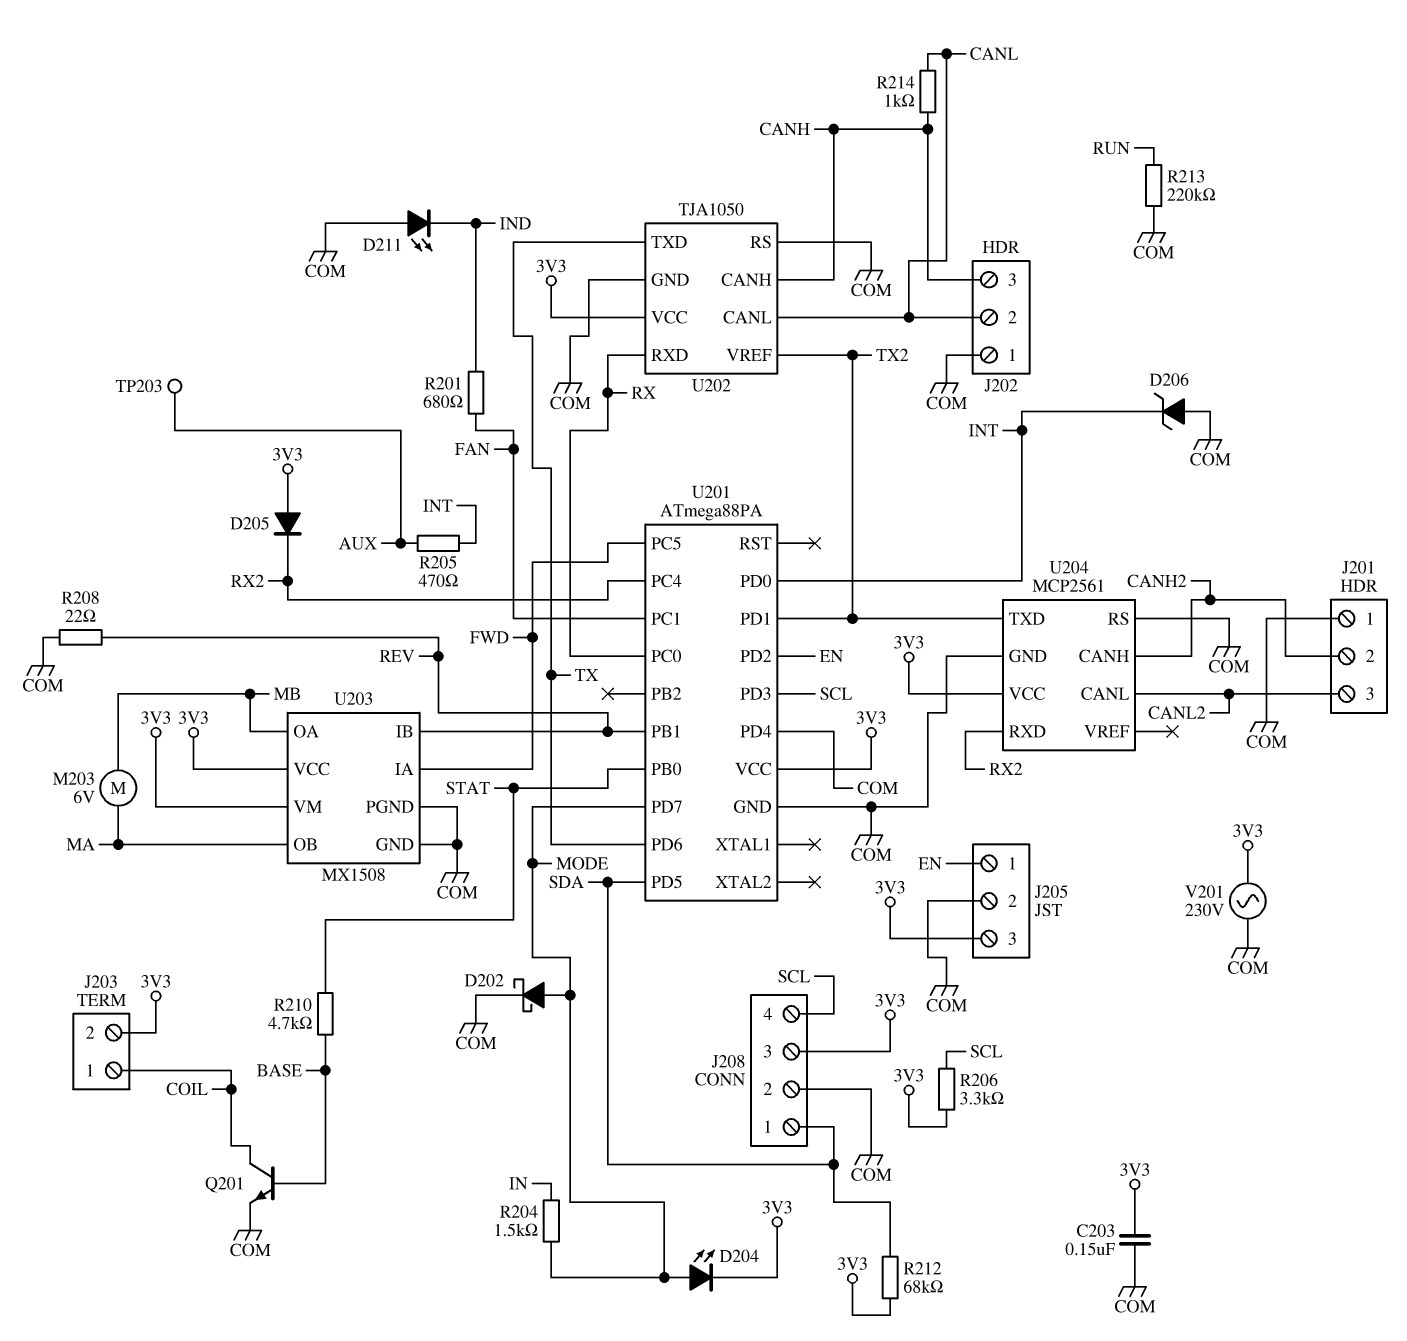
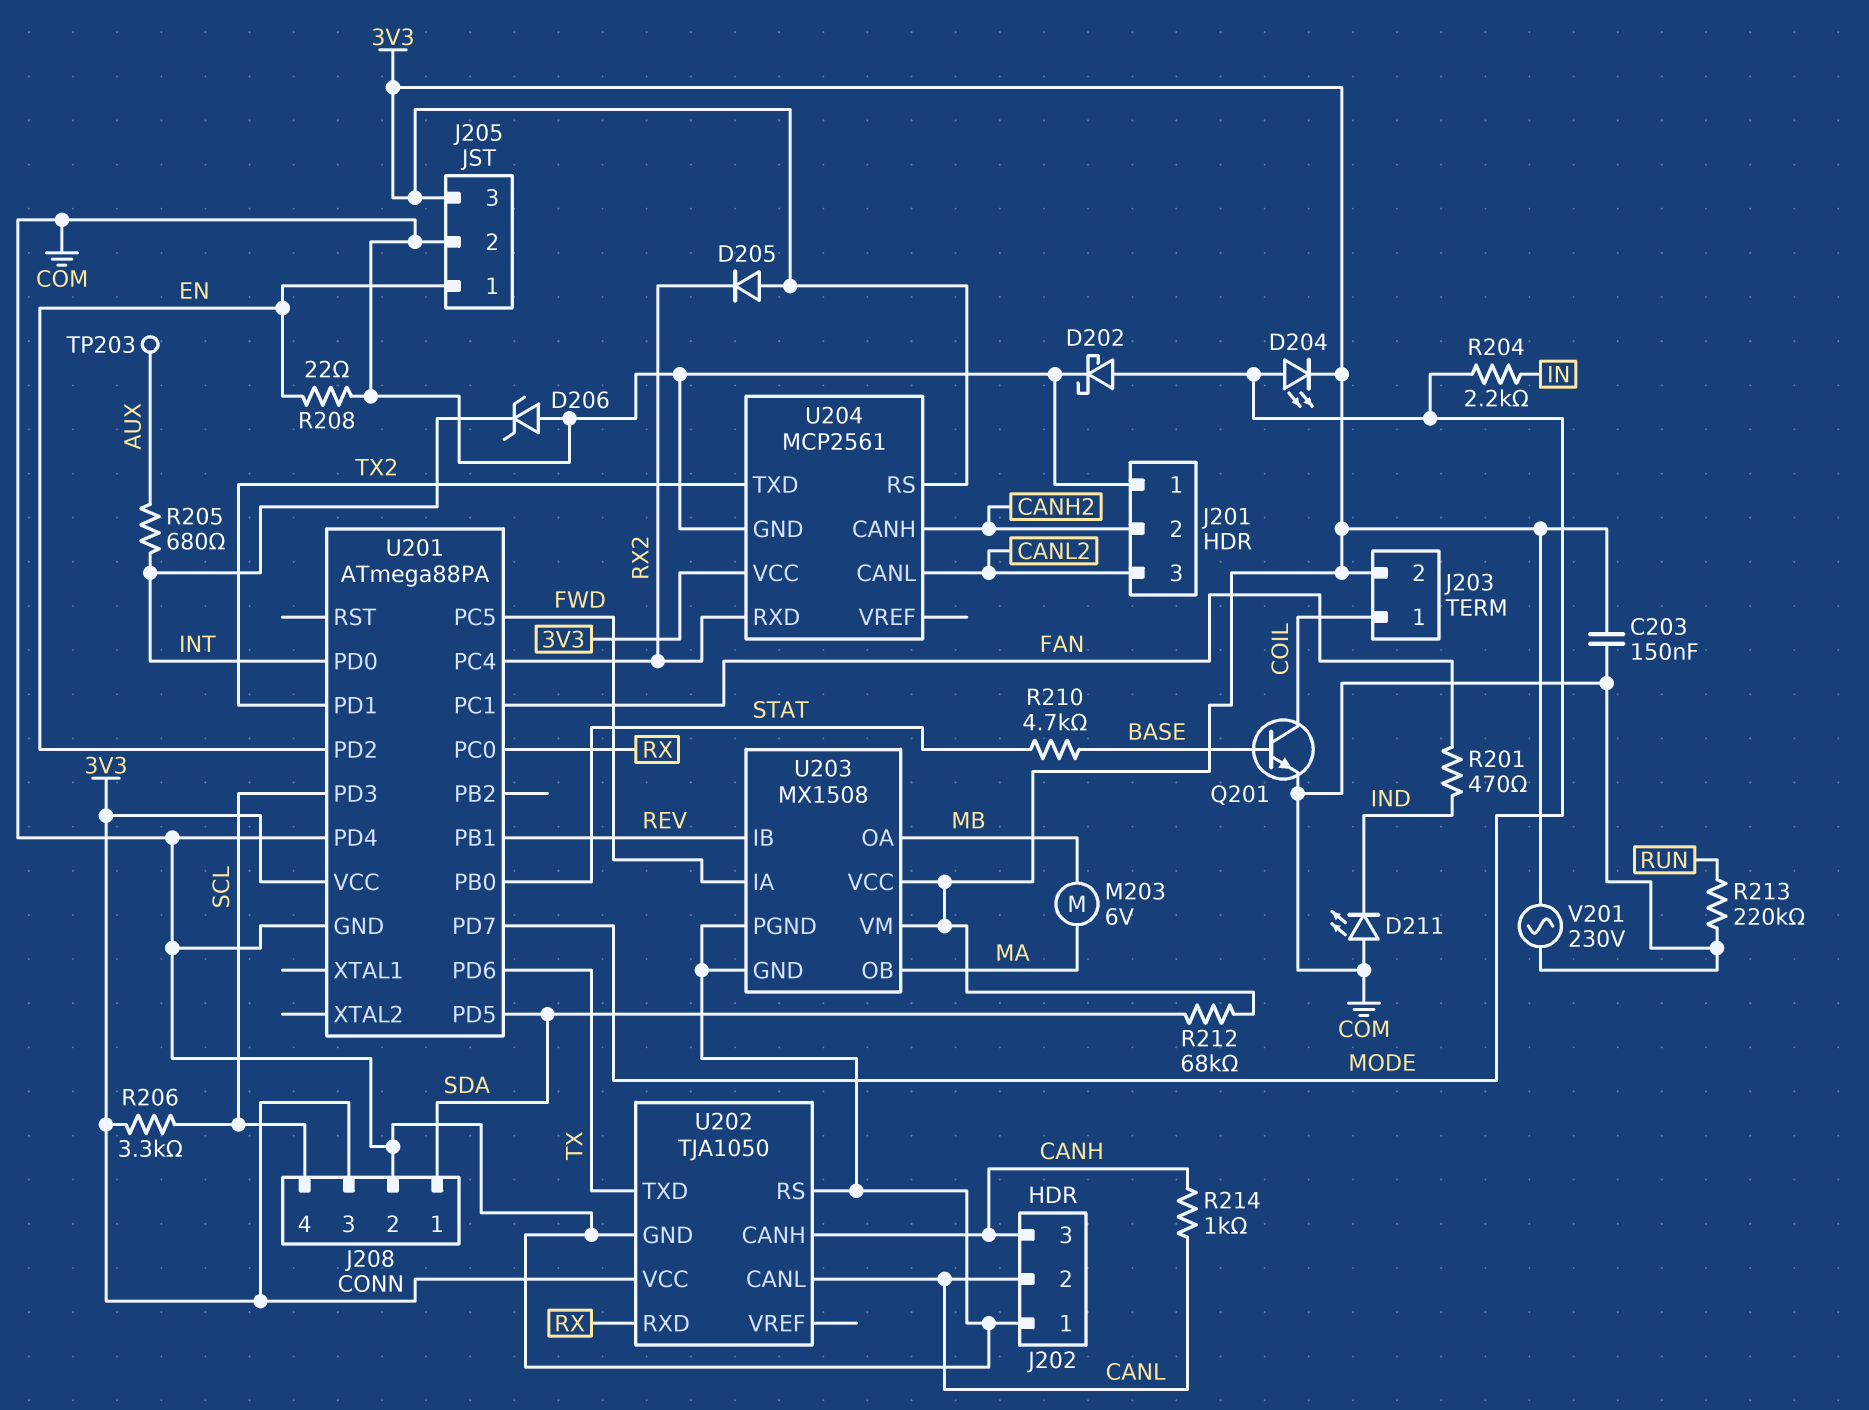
R201: 680 (FAN, IND) -> 470 (FAN, IND)
R204: 1.5k (IN, MODE) -> 2.2k (IN, MODE)
R205: 470 (AUX, INT) -> 680 (AUX, INT)
R208: 22 (COM, REV) -> 22 (COM, EN)
U202 pin VREF: TX2 -> none
U204 pin RS: COM -> 3V3

